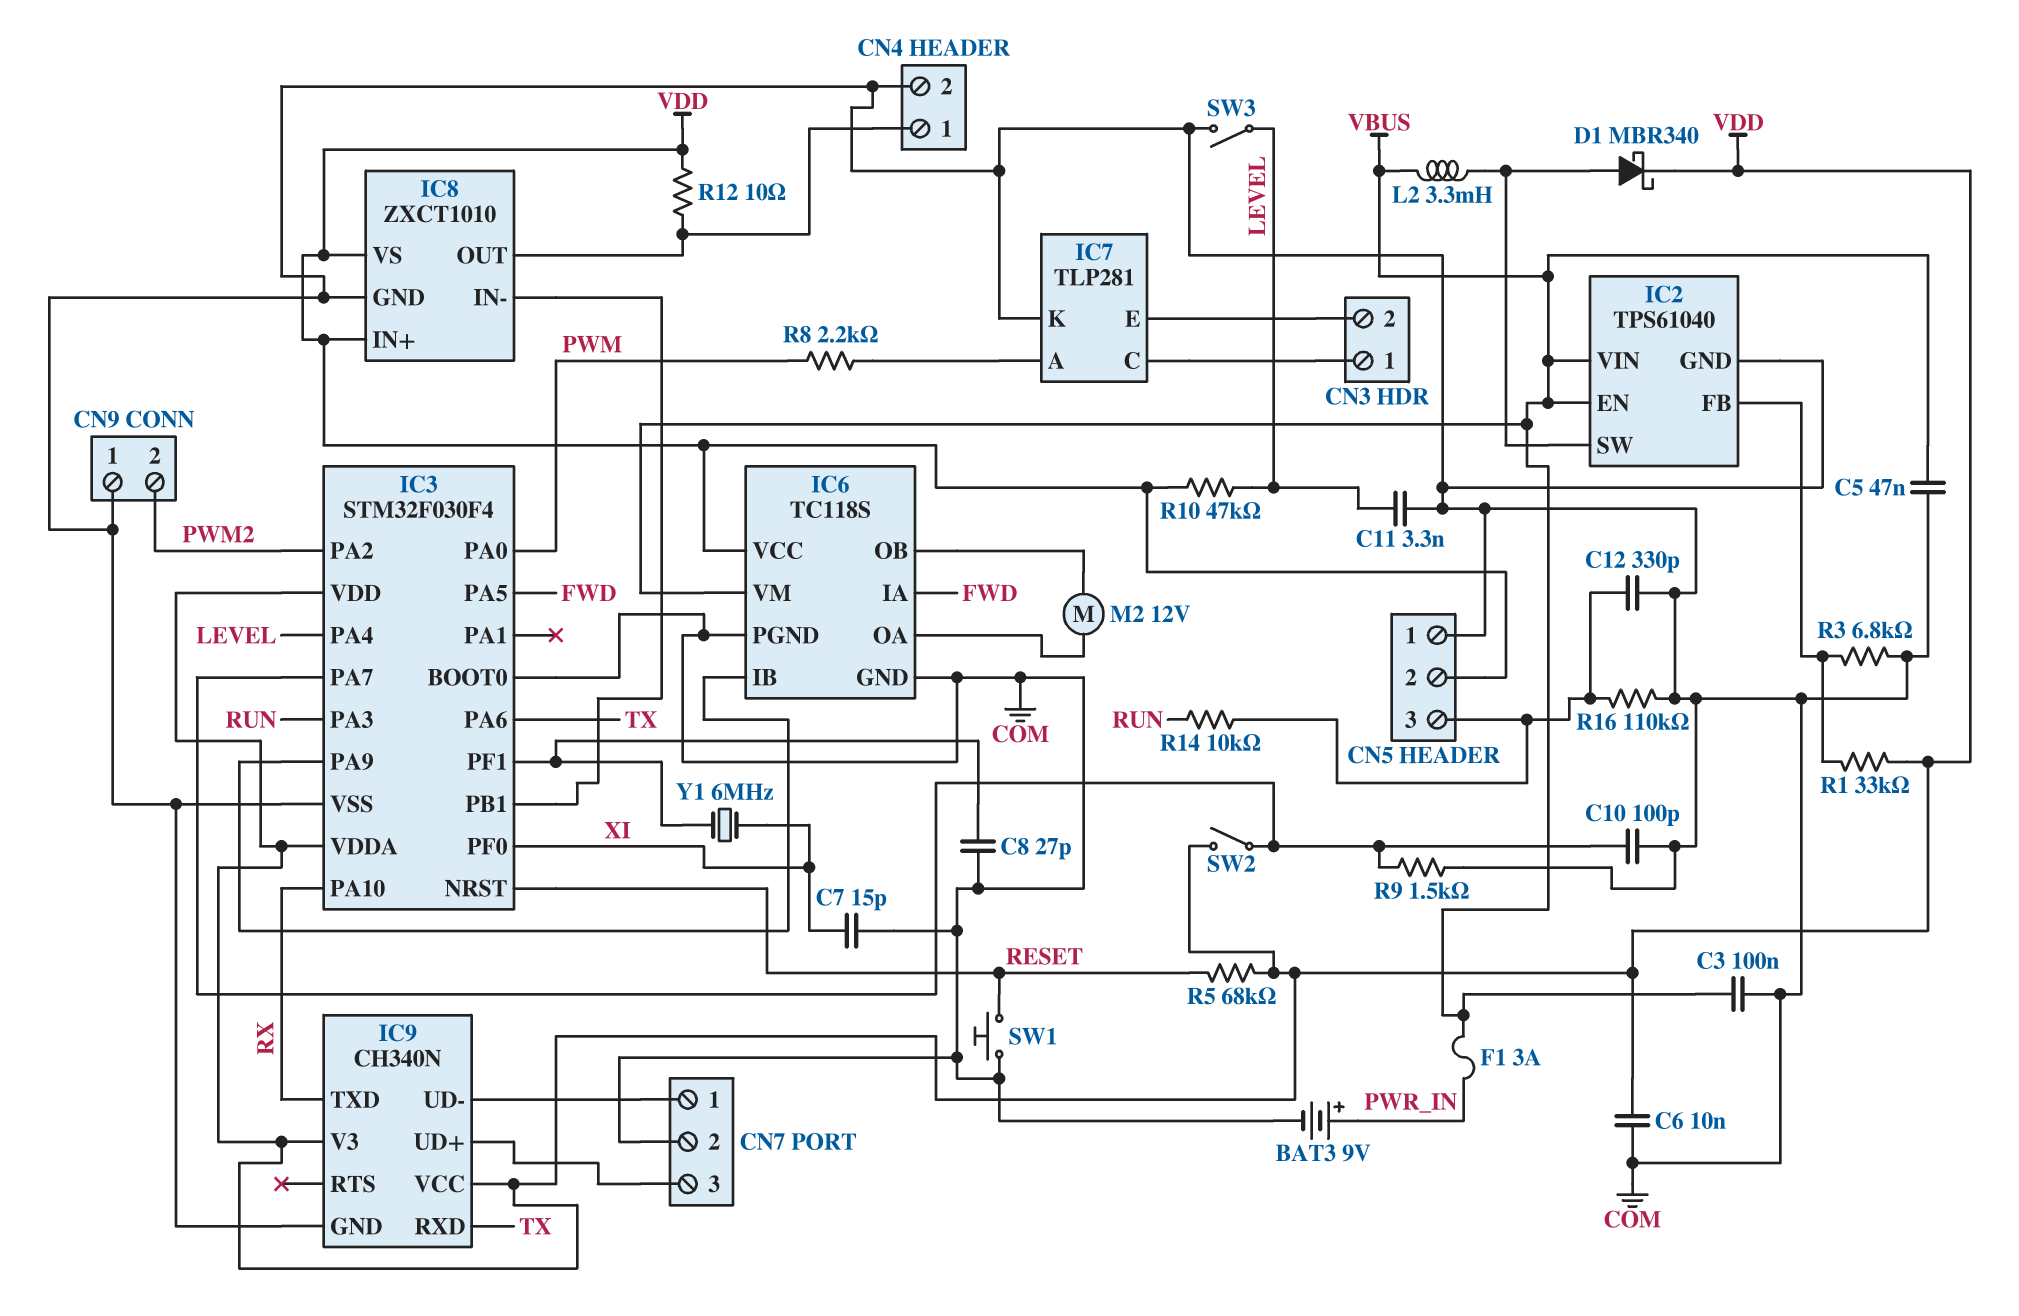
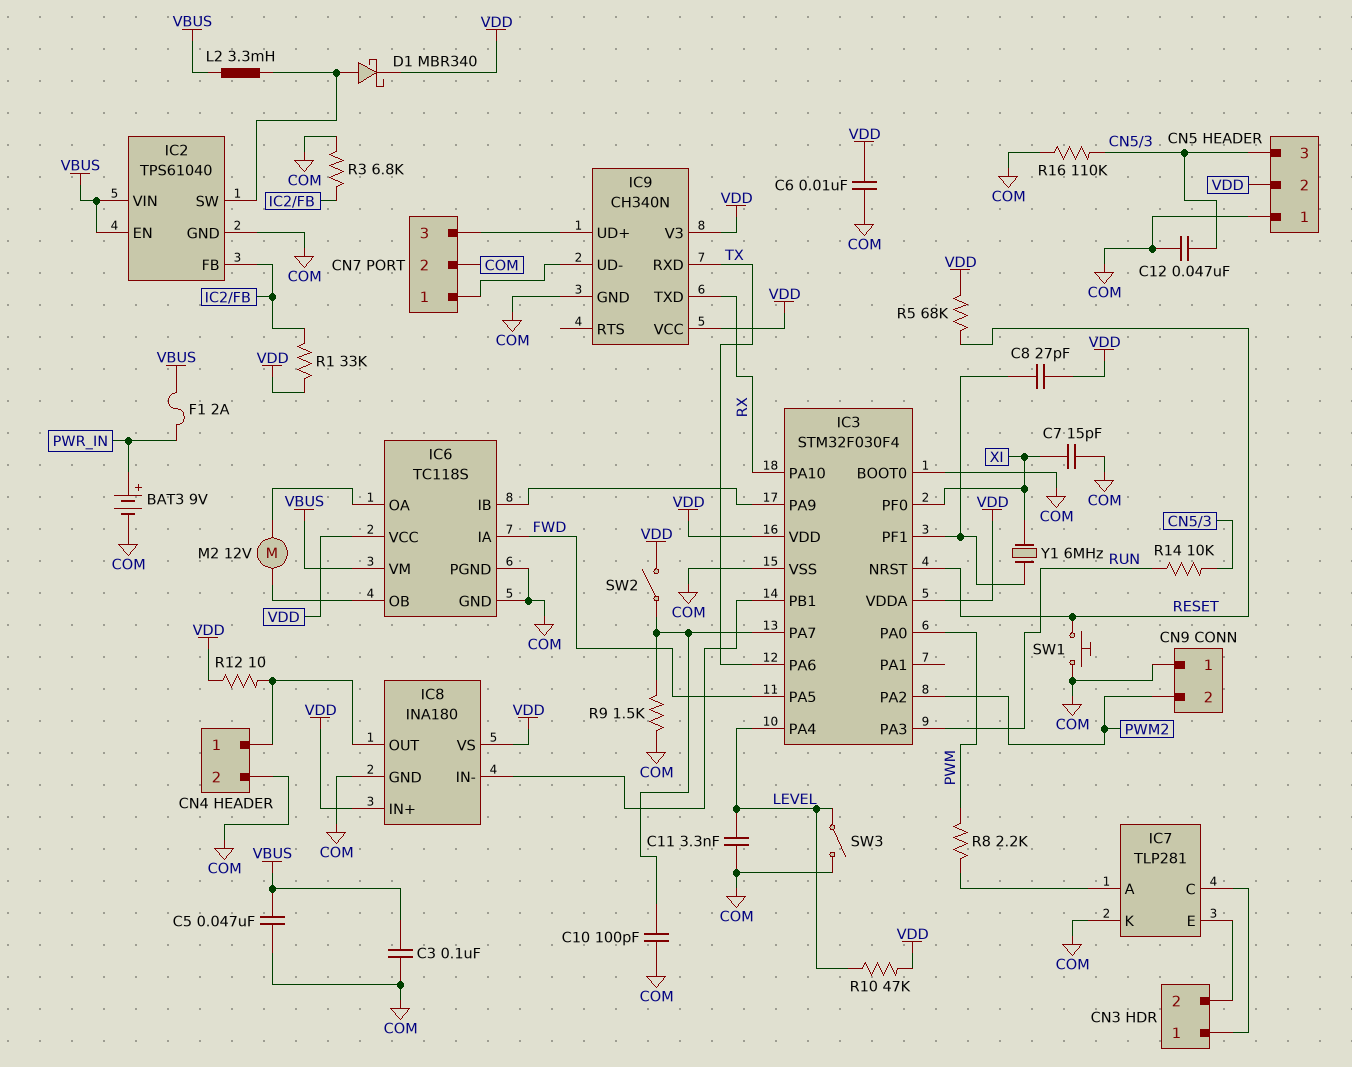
C8: 27pF (COM, IC3/PF1) -> 27pF (IC3/PF1, VDD)
C12: 330pF (CN5/3, COM) -> 47nF (CN5/3, COM)
F1: 3A (PWR_IN, VBUS) -> 2A (PWR_IN, VBUS)
IC8: ZXCT1010 -> INA180

